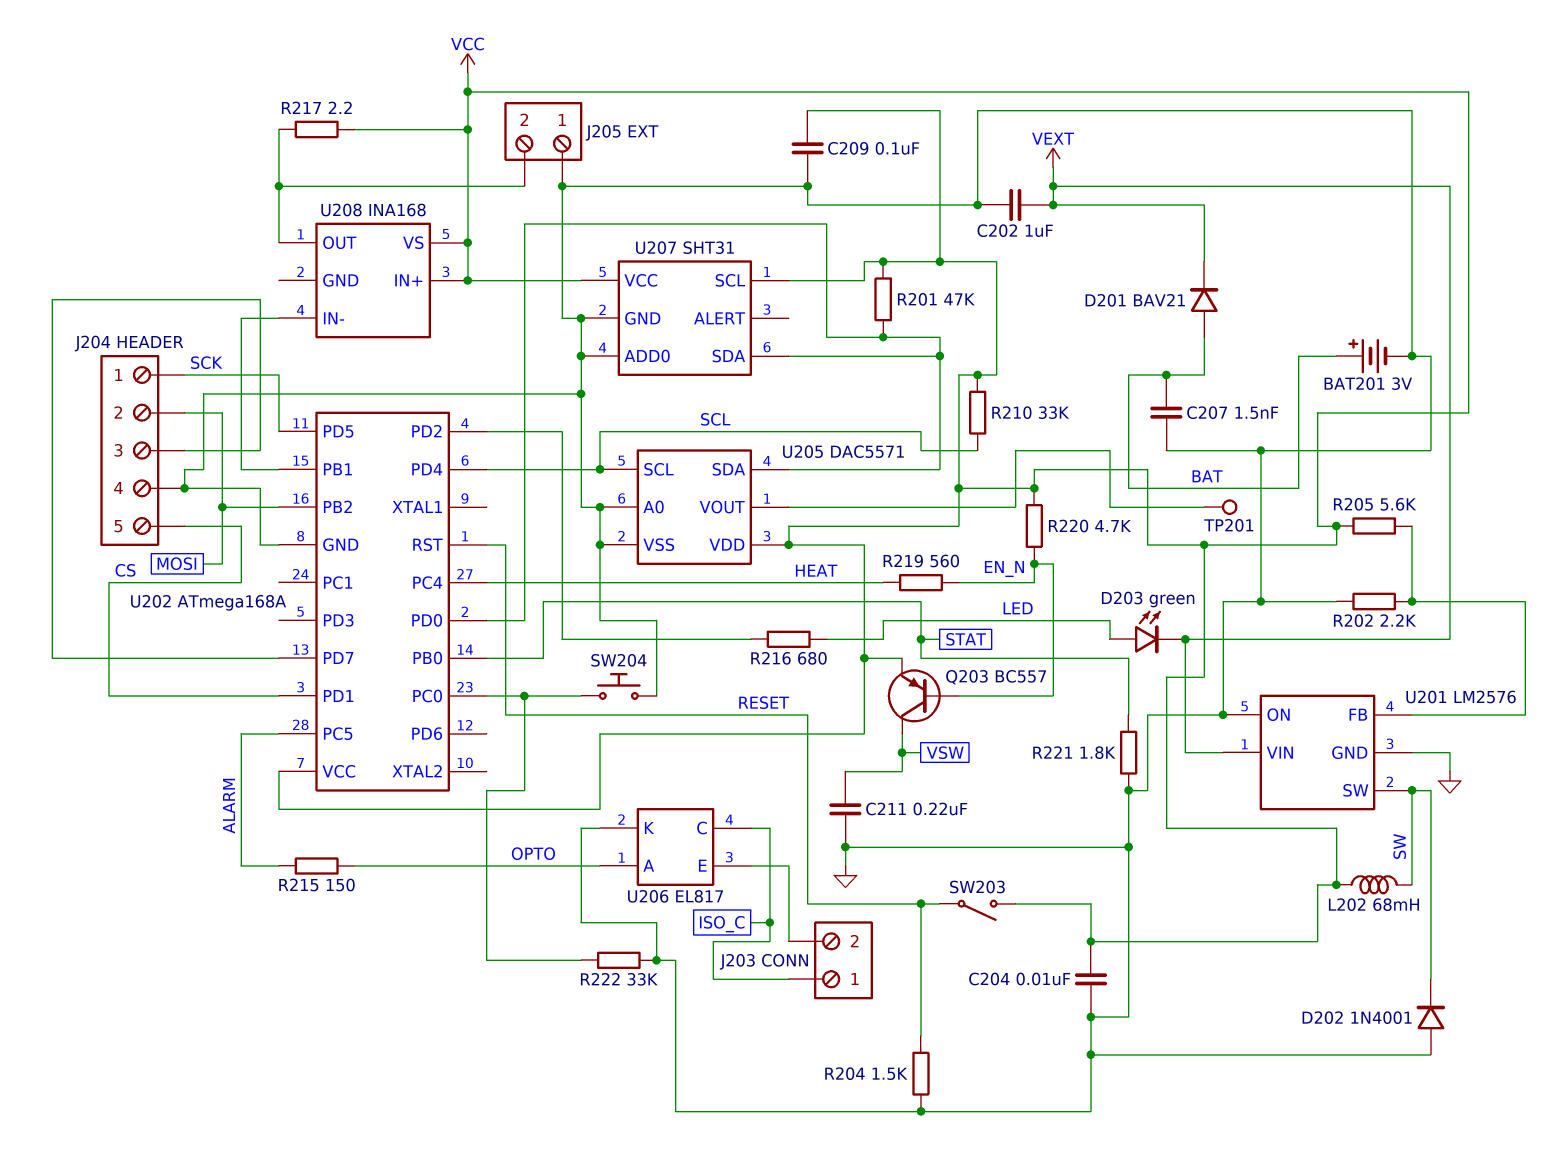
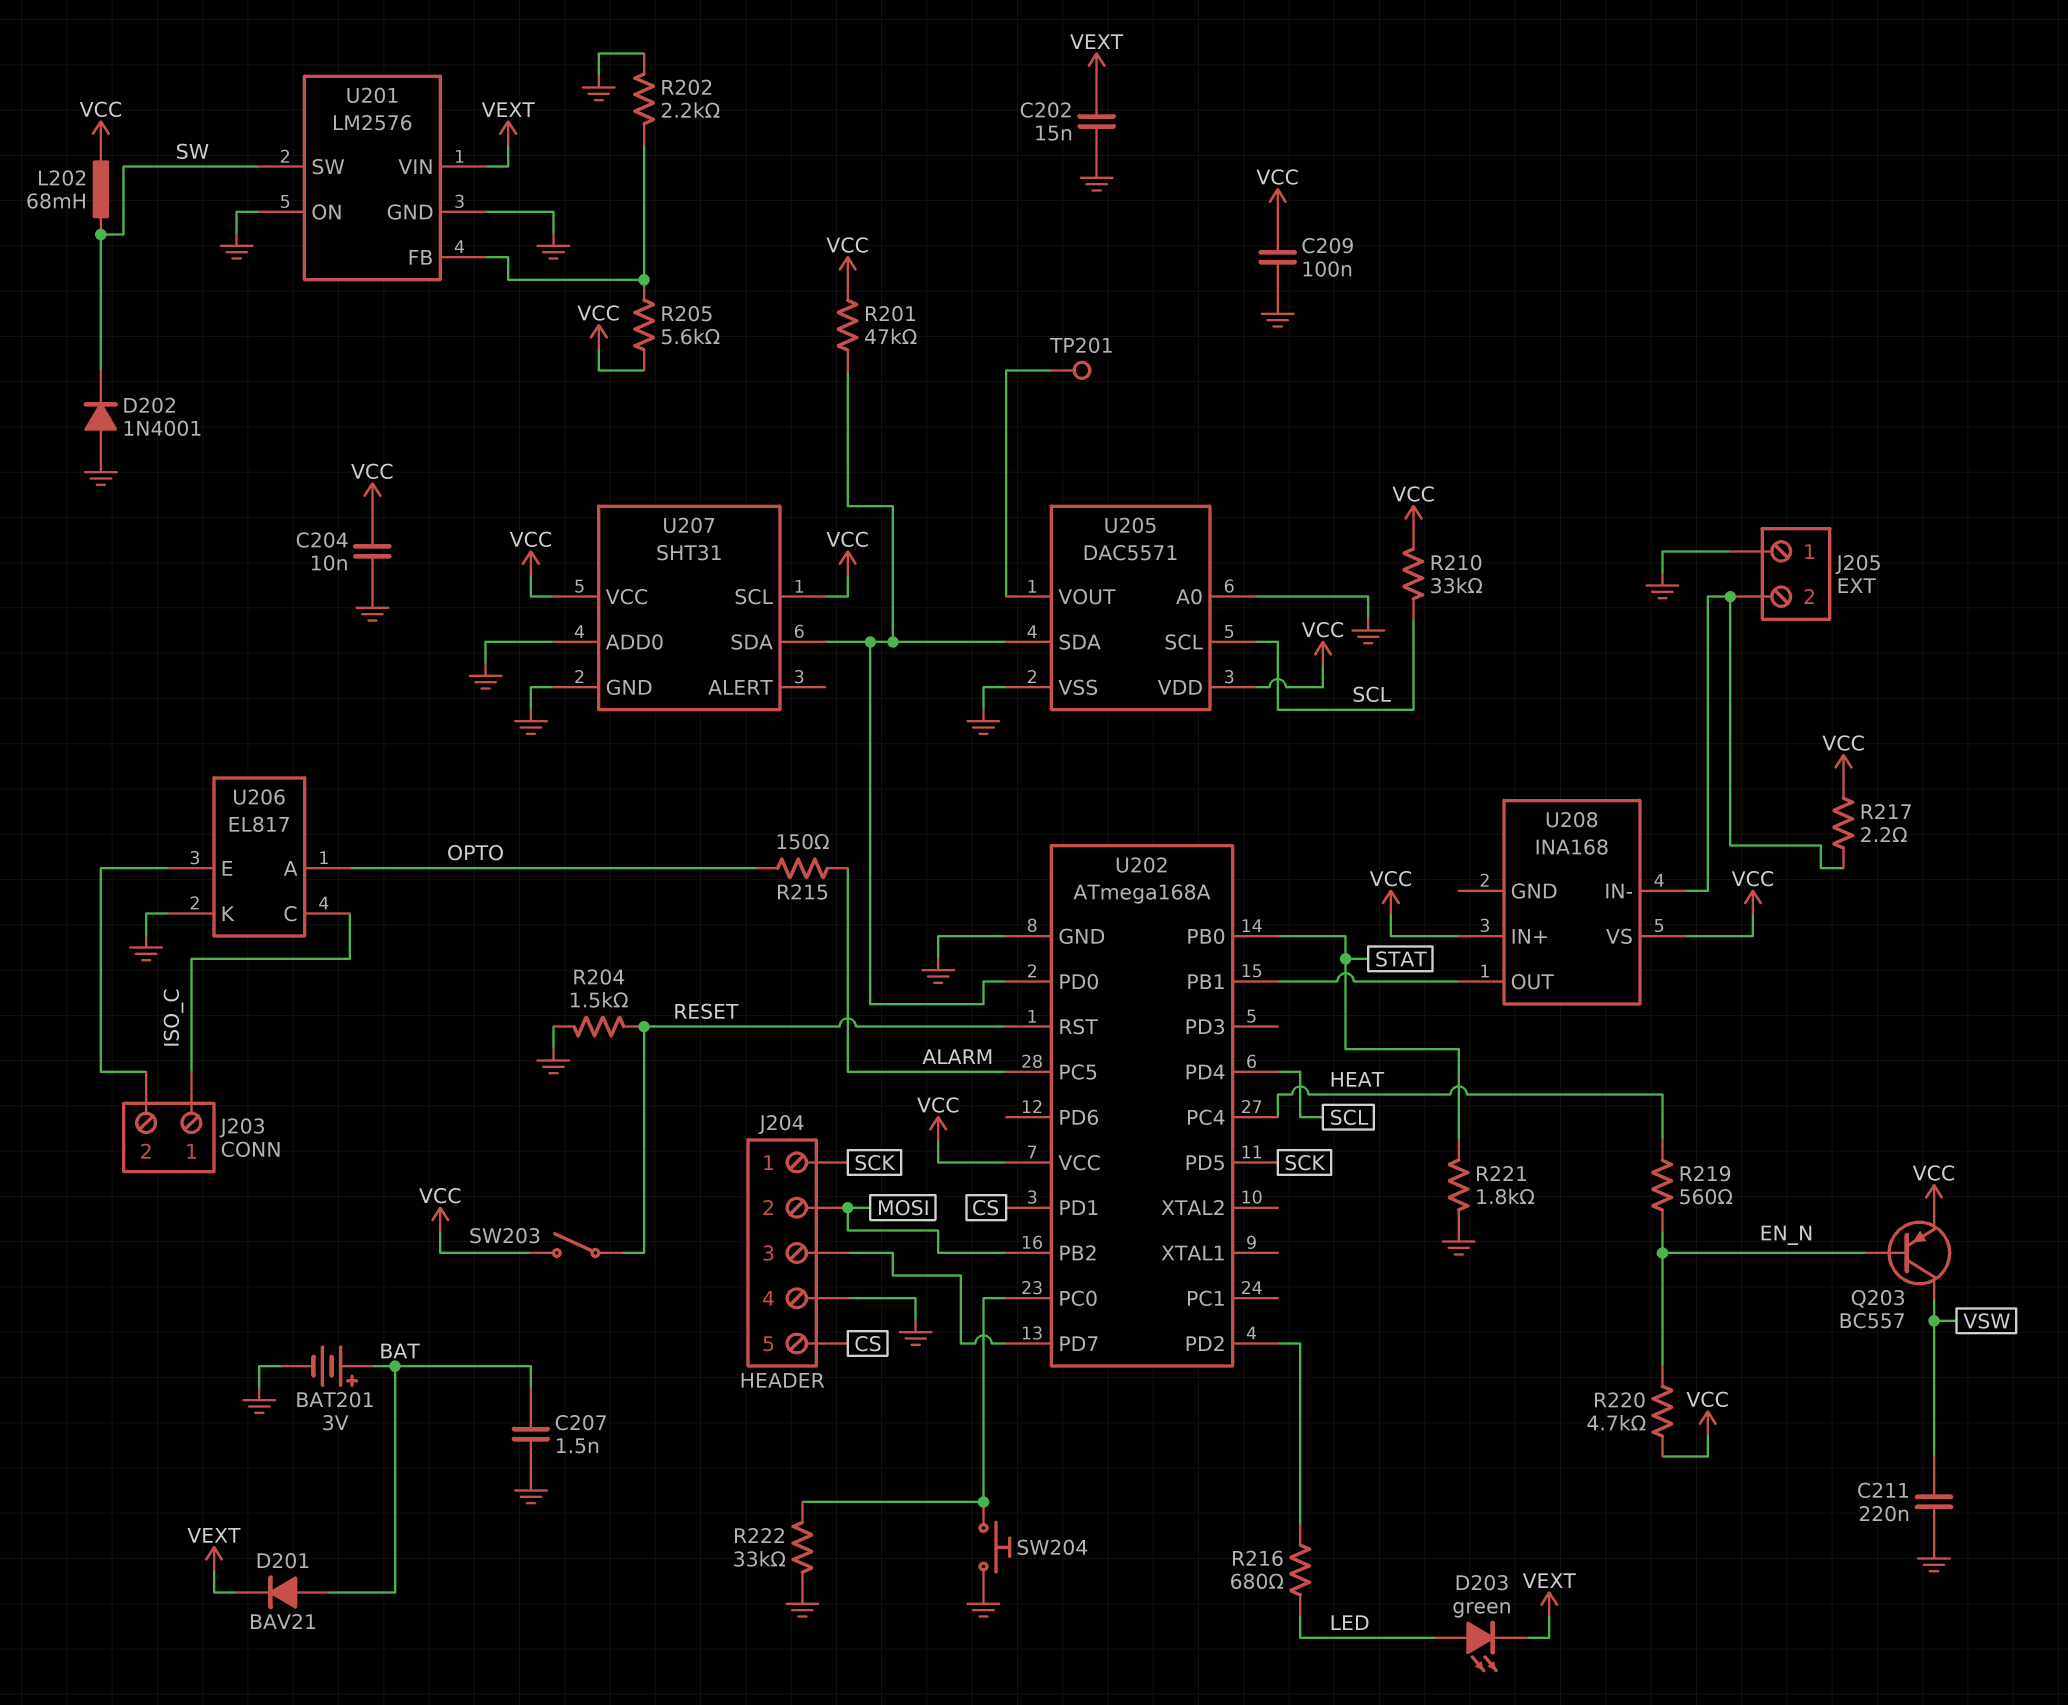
C202: 1uF (GND, VEXT) -> 15nF (GND, VEXT)
U208 pin IN-: U202/PB1 -> J205/2
U208 pin OUT: J205/2 -> U202/PB1

